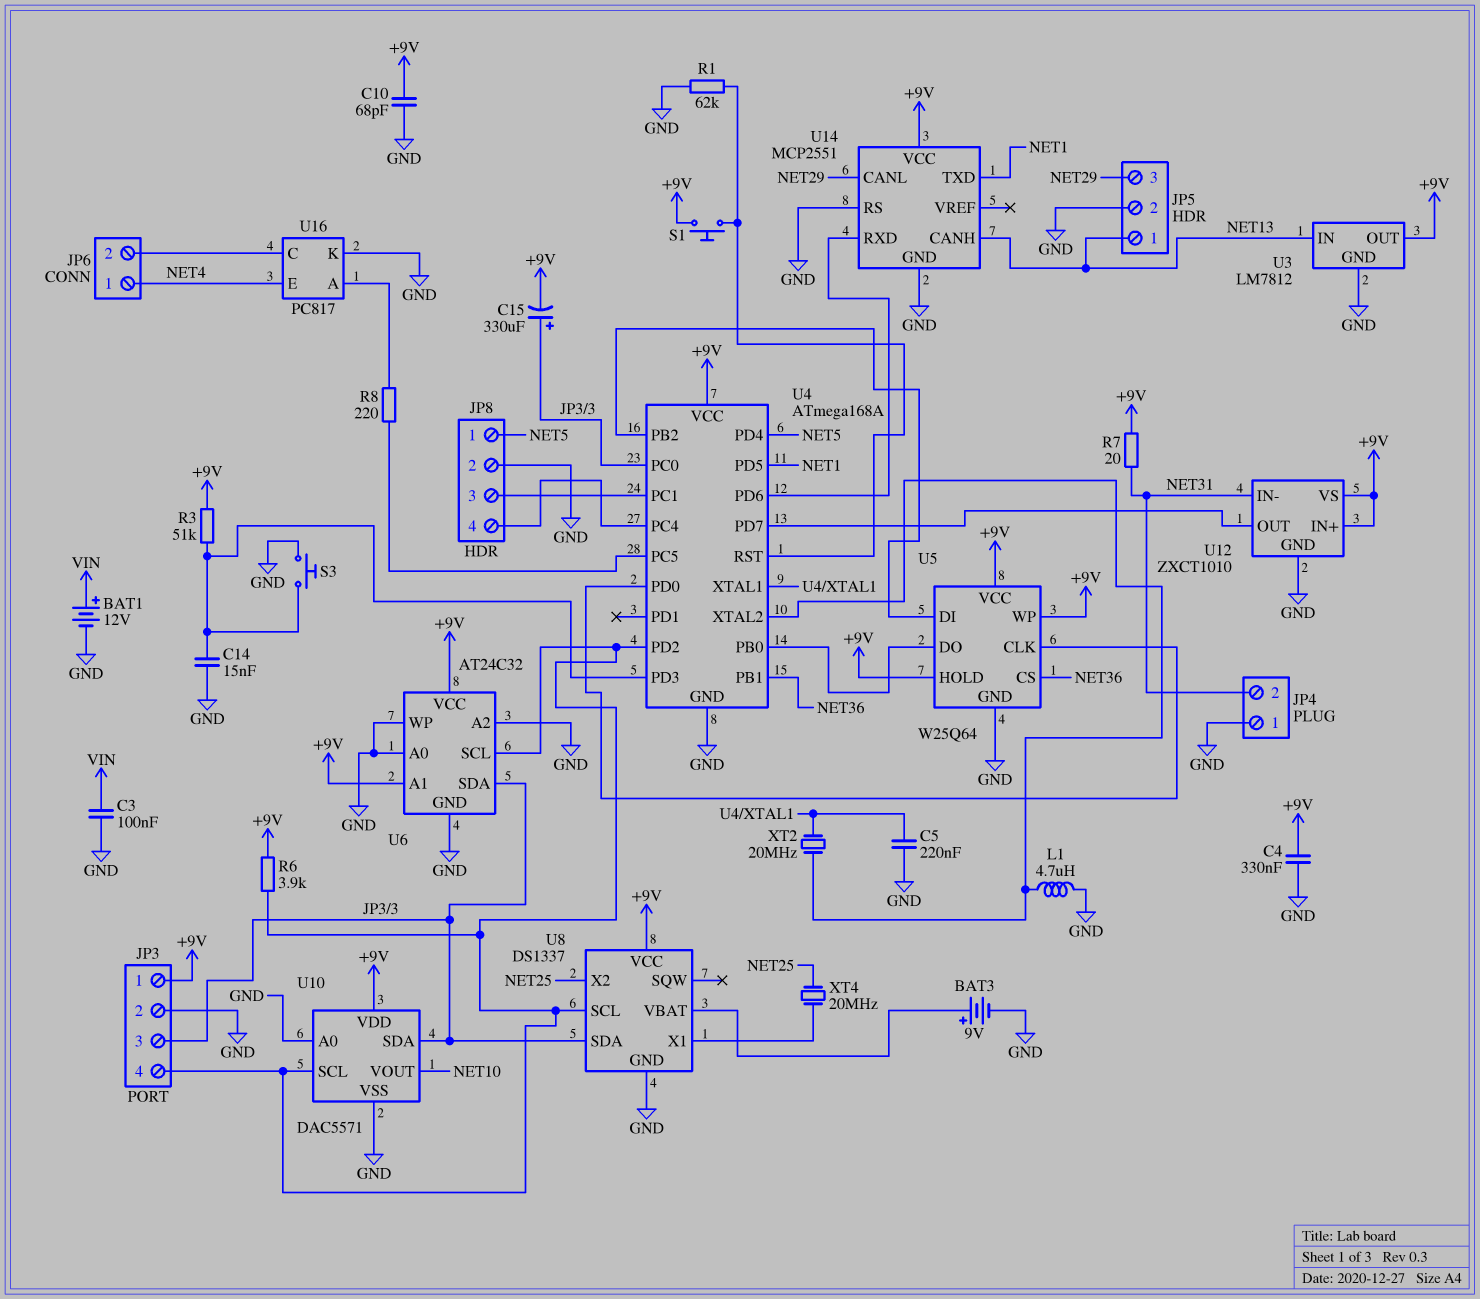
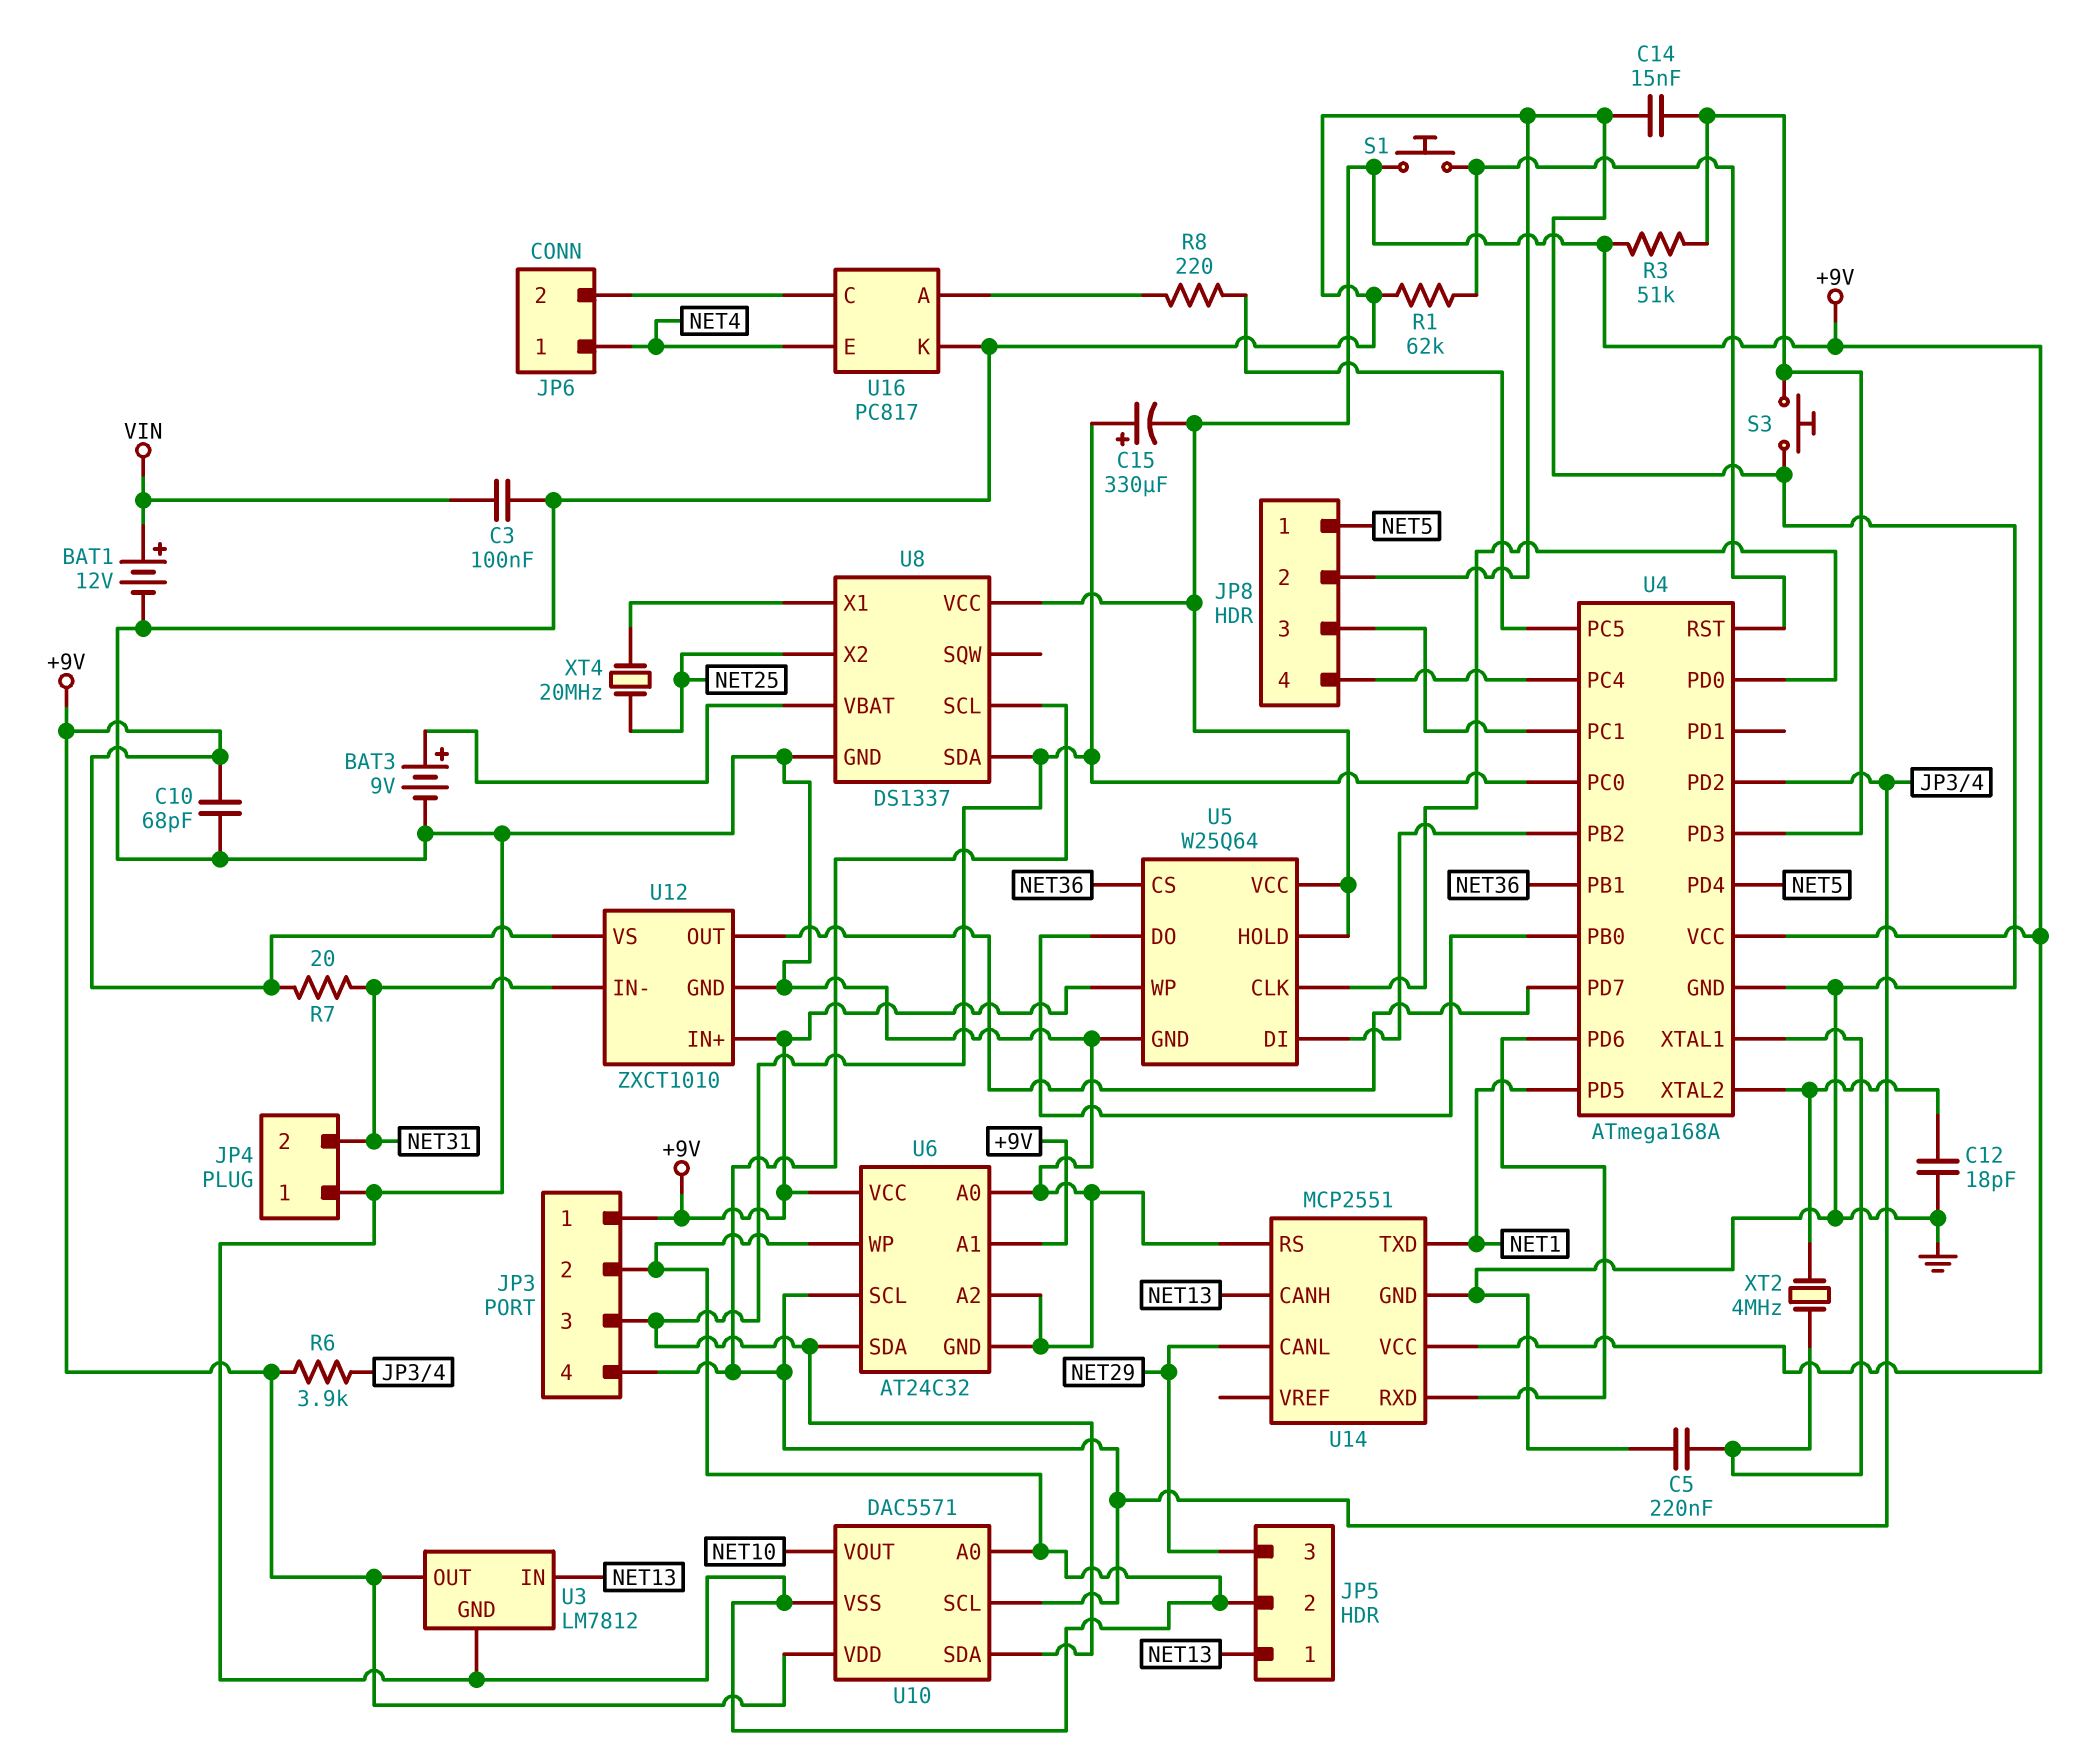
C4: 330nF (+9V, GND) -> none
C12: none -> 18pF (GND, U4/XTAL2)
L1: 4.7uH (GND, U4/XTAL2) -> none
XT2: 20MHz (U4/XTAL1, U4/XTAL2) -> 4MHz (U4/XTAL1, U4/XTAL2)

